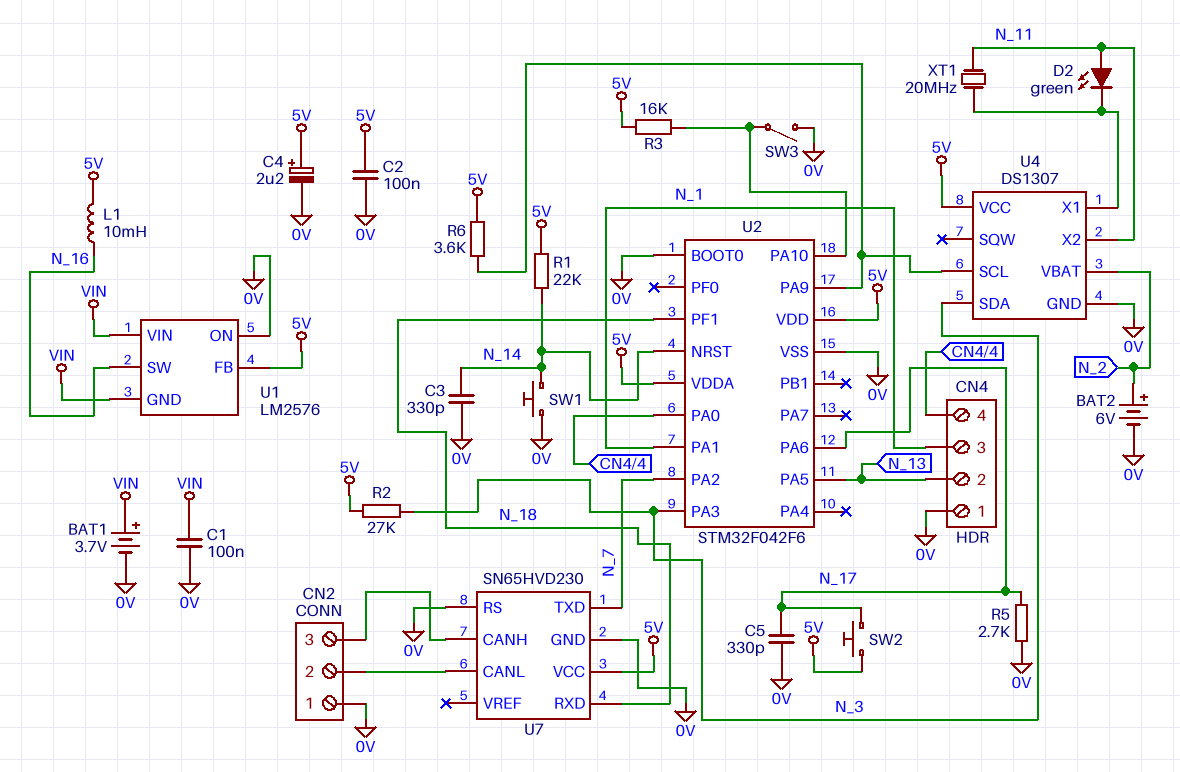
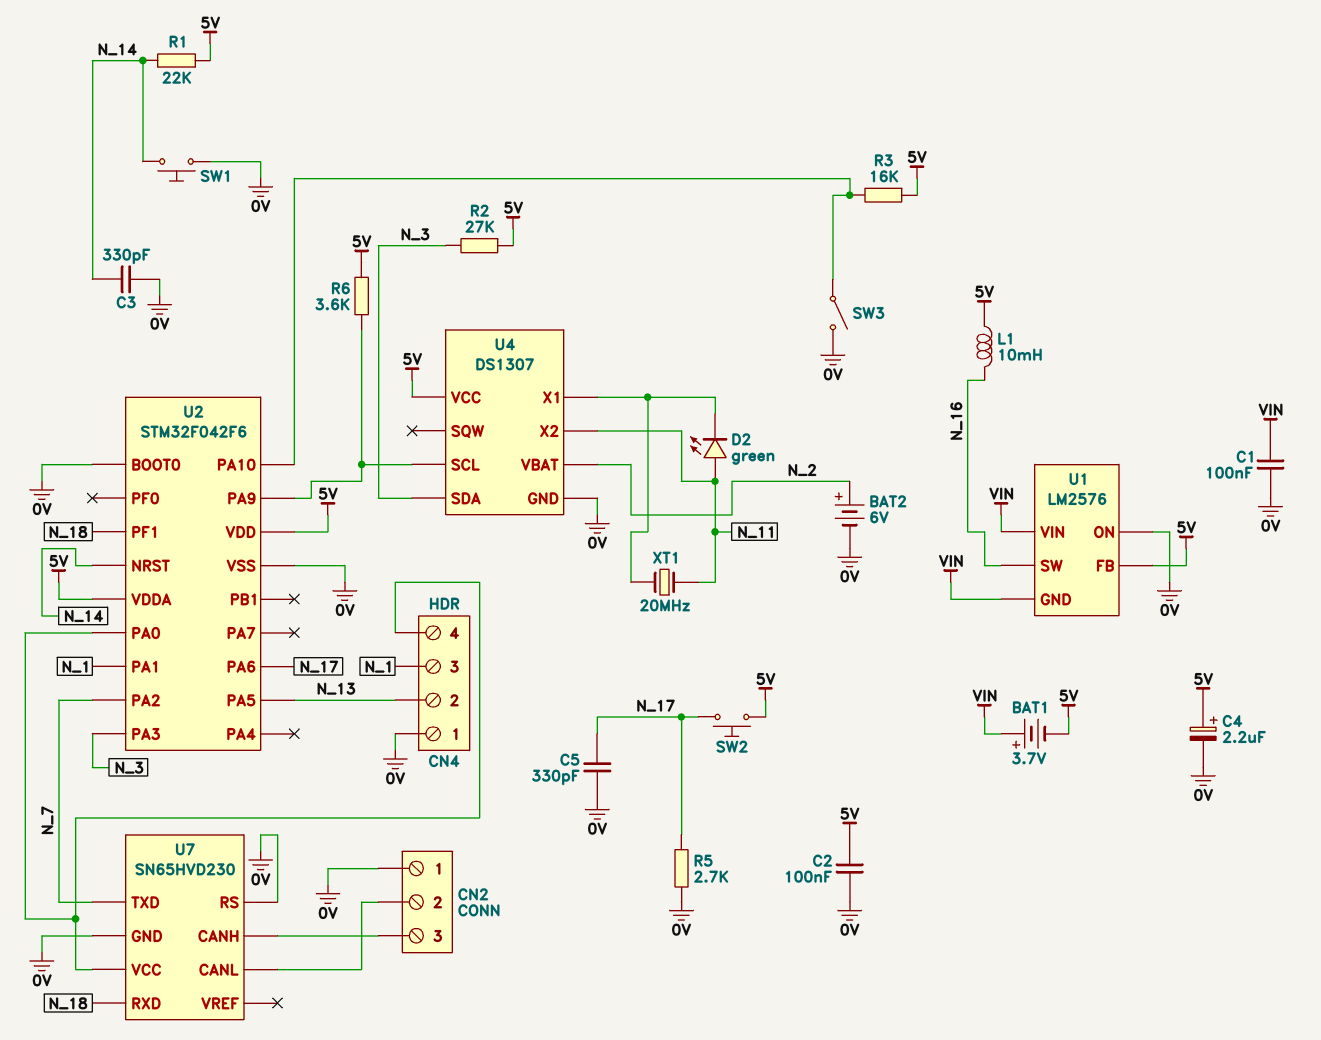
BAT1: 3.7V (plus VIN, minus 0V) -> 3.7V (plus VIN, minus 5V)
U7 pin VCC: 5V -> CN4/4

